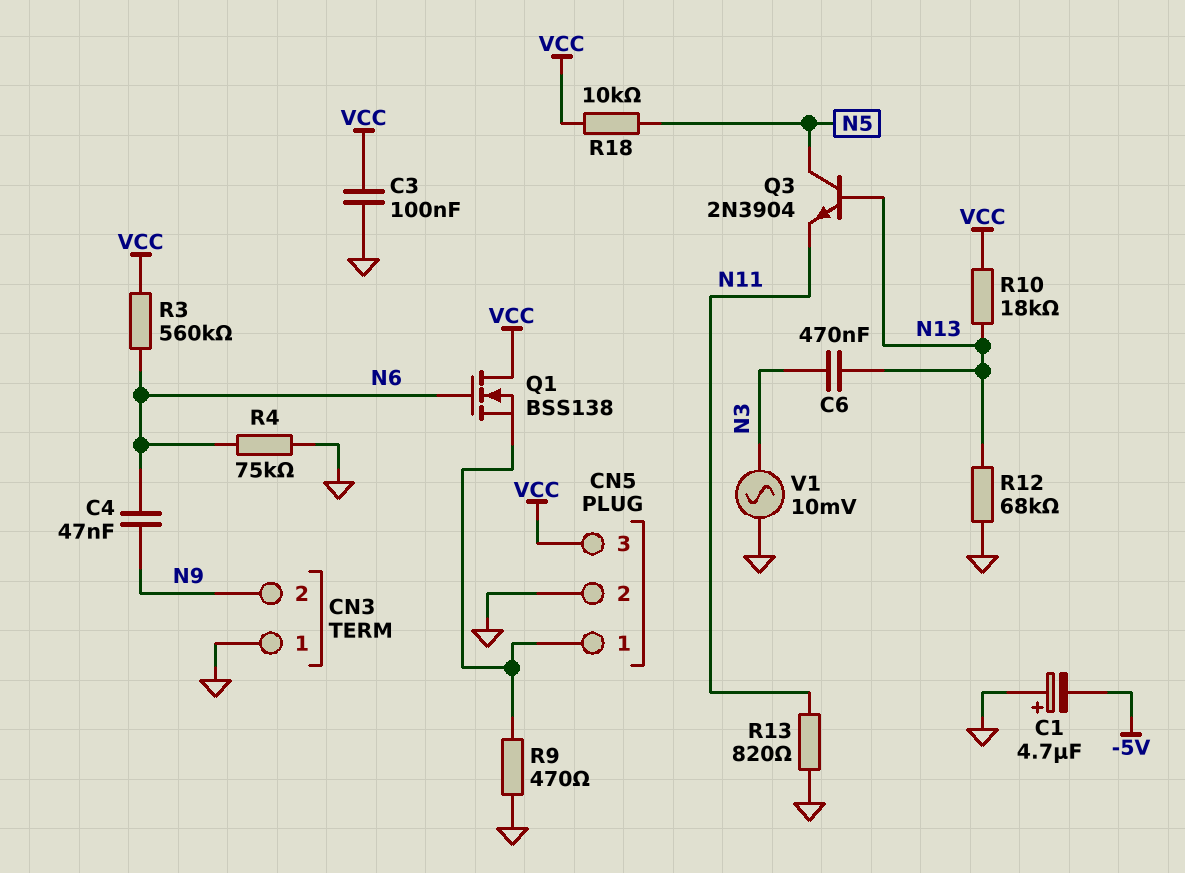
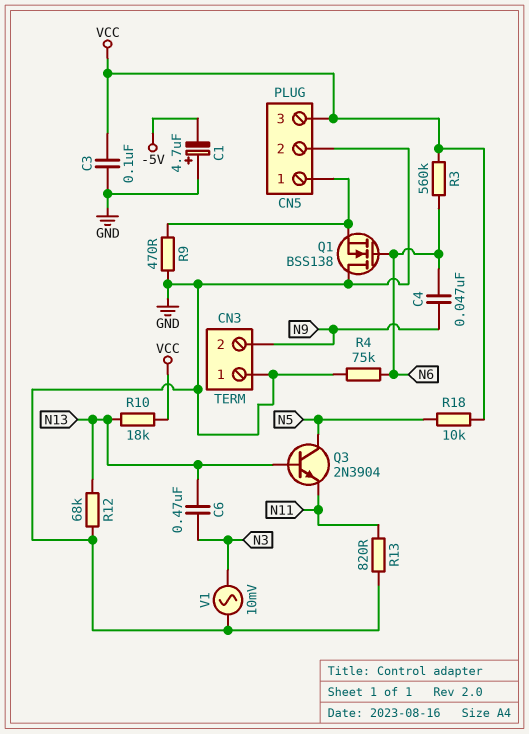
Q1: NMOS BSS138 (G N6, D VCC, S CN5/1) -> NMOS BSS138 (G N6, D GND, S CN5/1)

